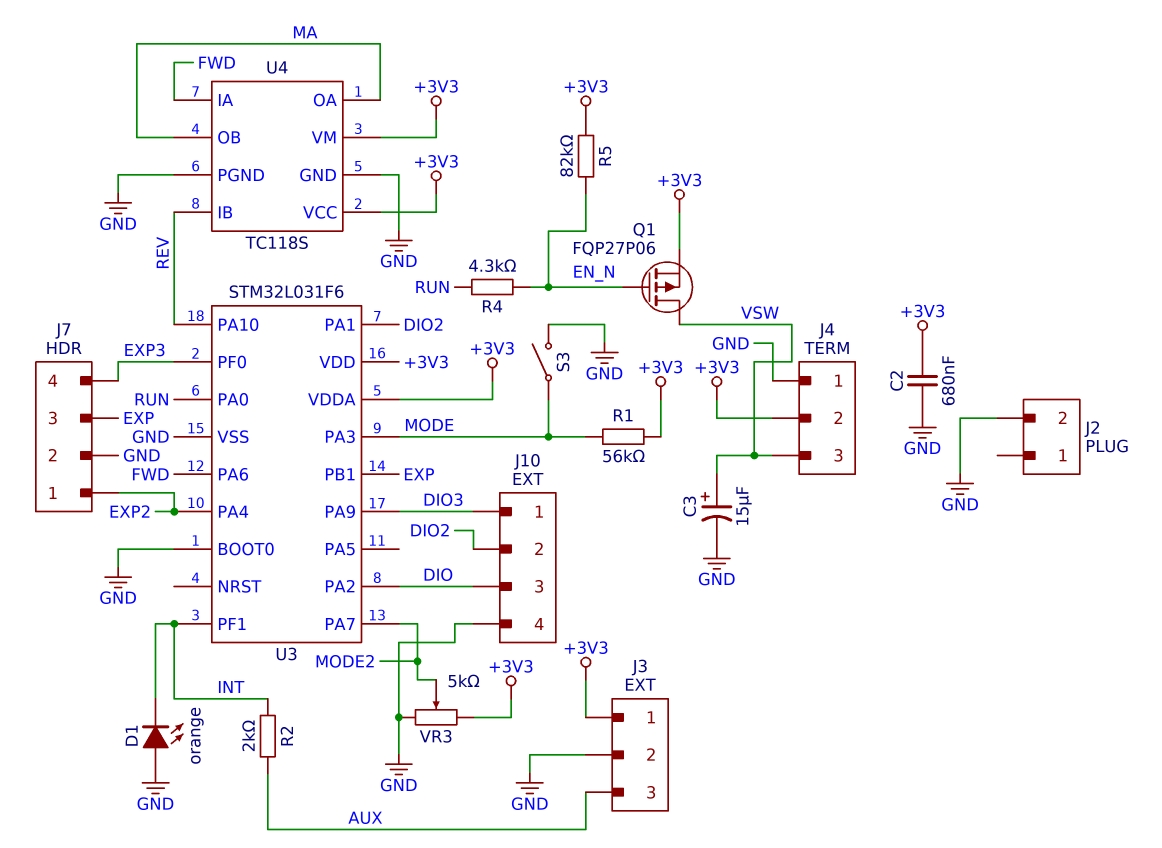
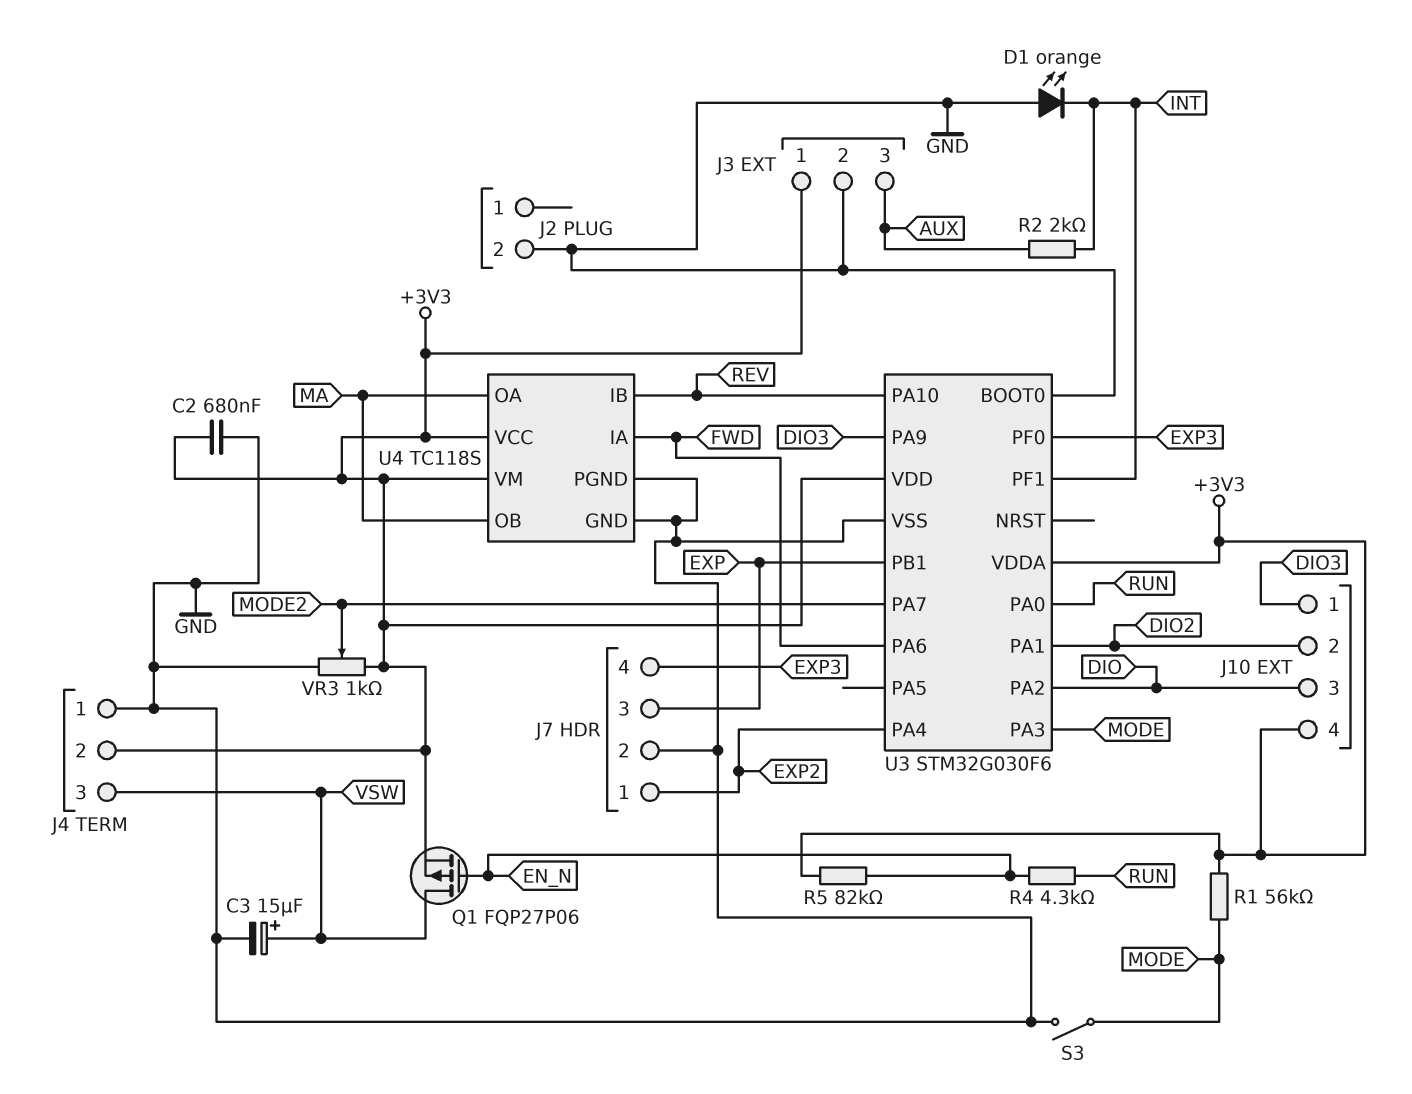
J10 pin 4: GND -> +3V3
U3: STM32L031F6 -> STM32G030F6
VR3: 5k (+3V3, GND, wiper MODE2) -> 1k (+3V3, GND, wiper MODE2)

